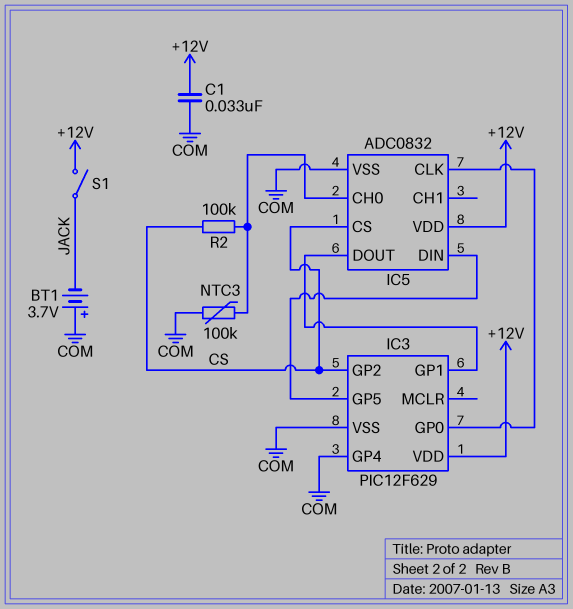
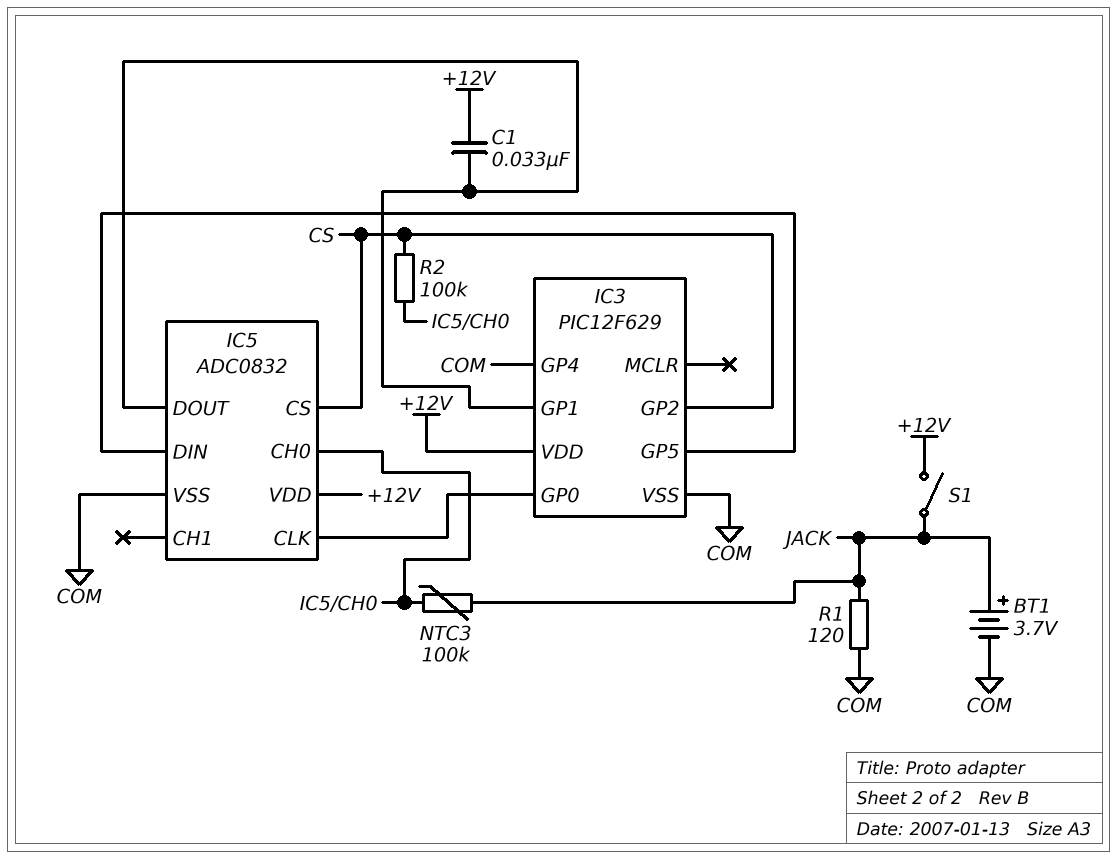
BT1: 3.7V (plus COM, minus JACK) -> 3.7V (plus JACK, minus COM)
C1: 33nF (+12V, COM) -> 33nF (+12V, IC3/GP1)
NTC3: 100k (COM, IC5/CH0) -> 100k (IC5/CH0, JACK)
R1: none -> 120 (COM, JACK)

